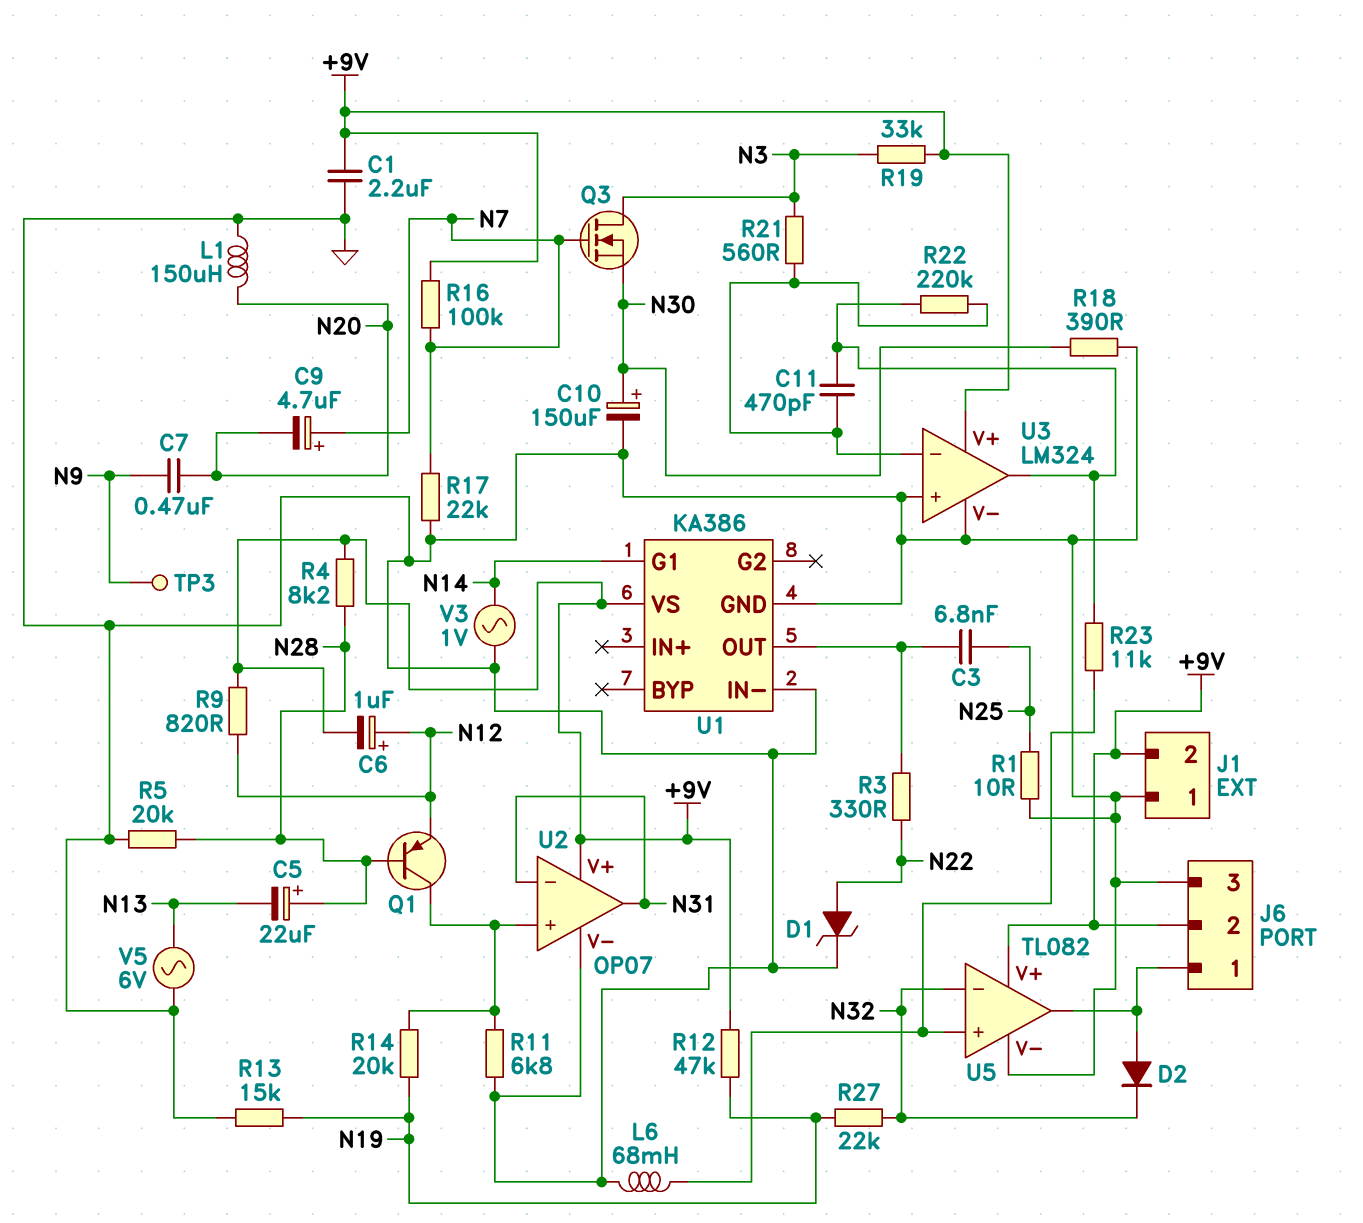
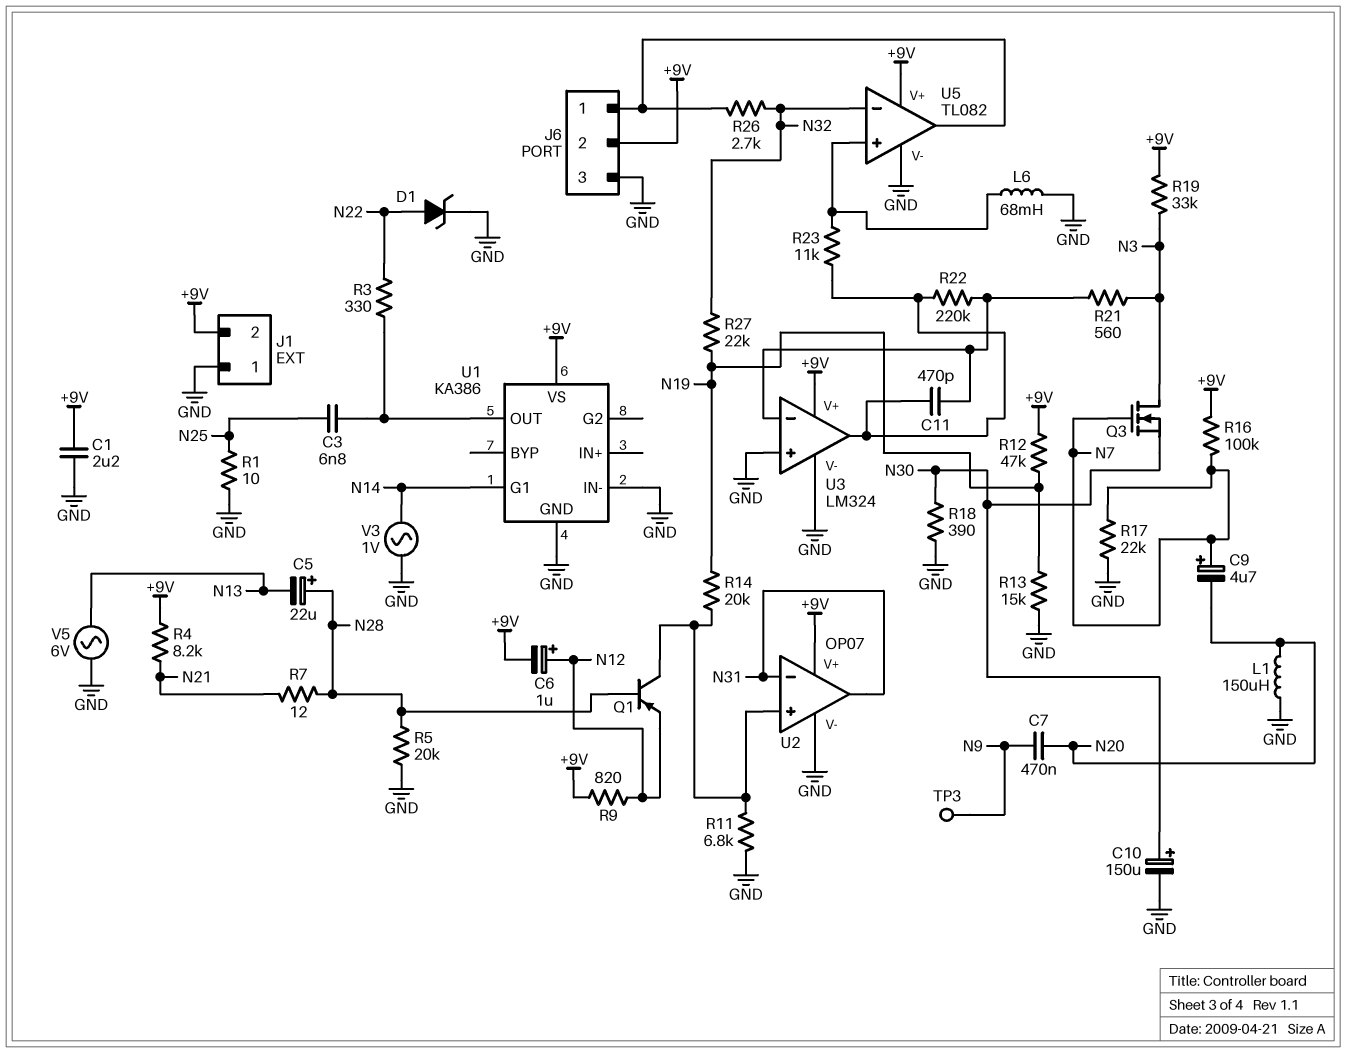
D2: diode (A J6/1, K N32) -> none
R4: 8.2k (+9V, N28) -> 8.2k (+9V, N21)
R7: none -> 12 (N21, N28)
R26: none -> 2.7k (J6/1, N32)

